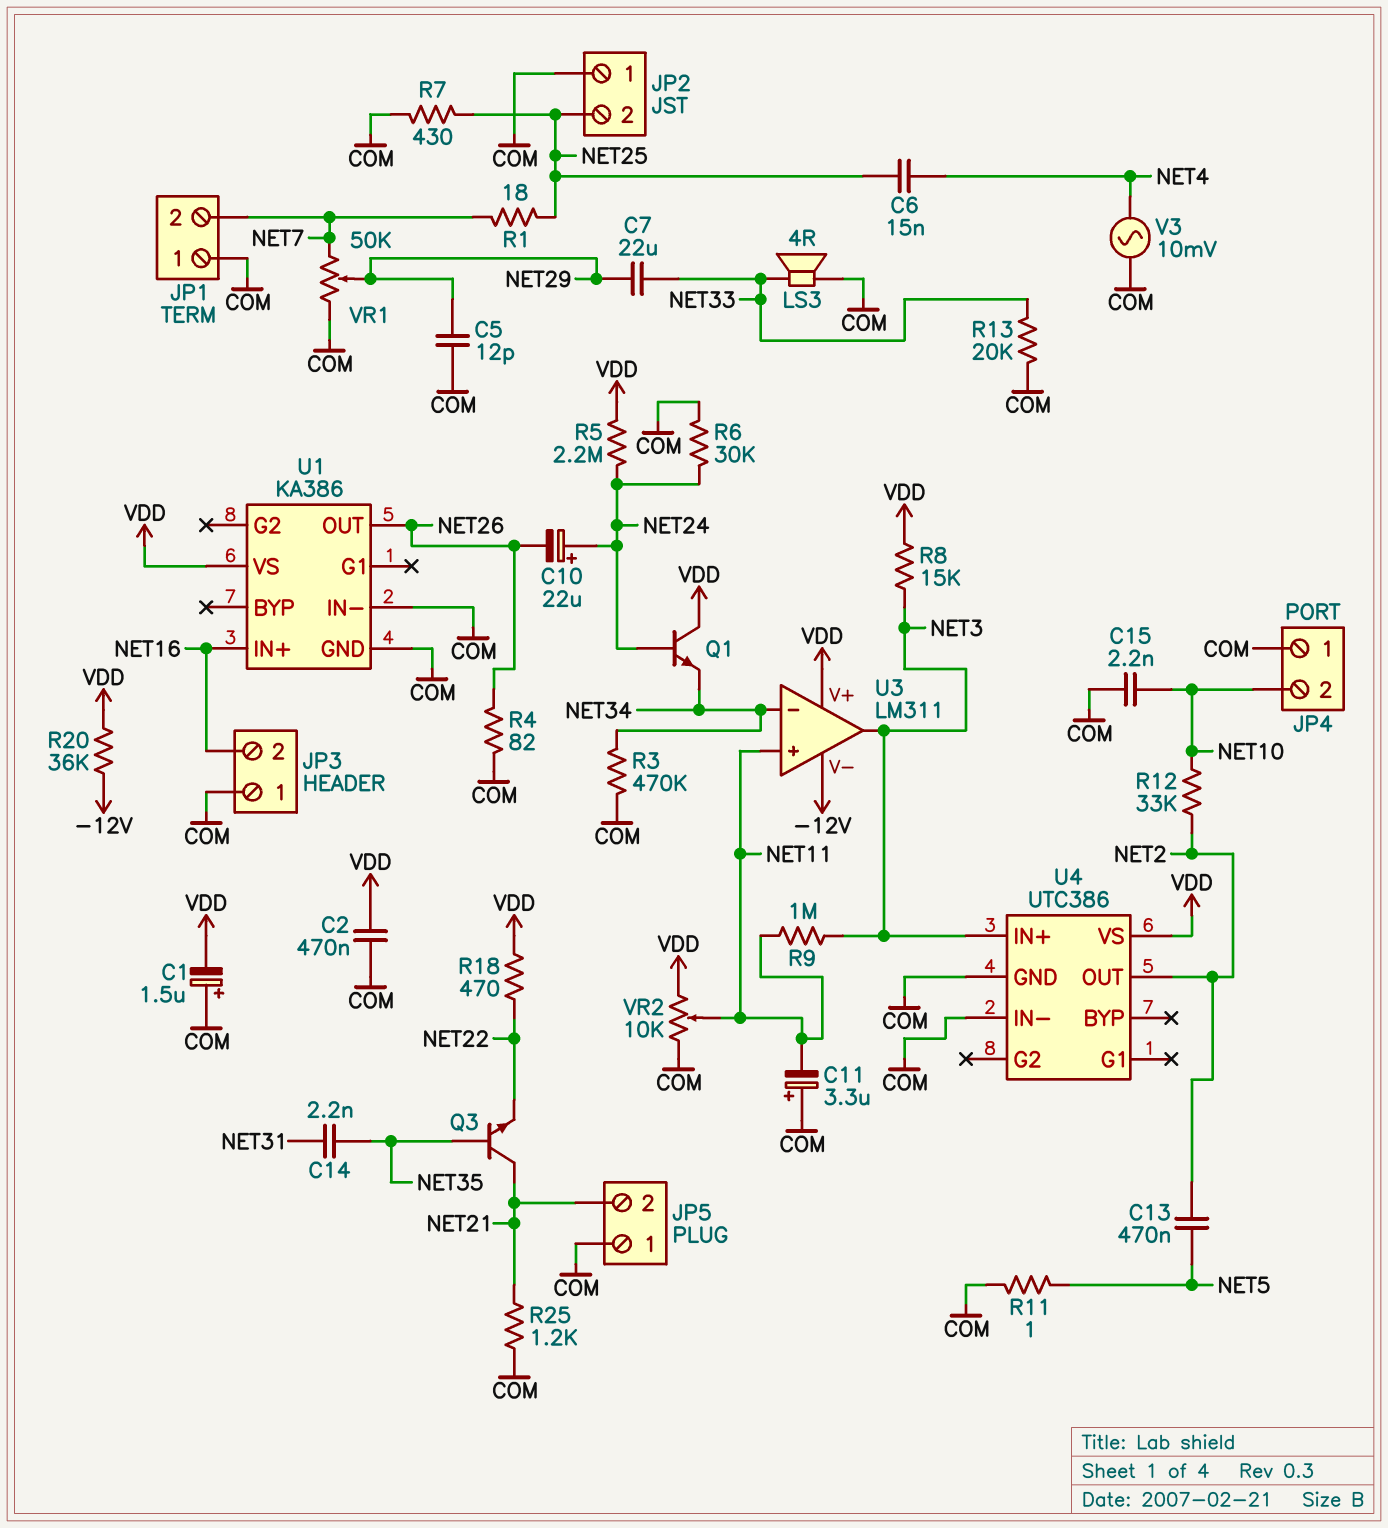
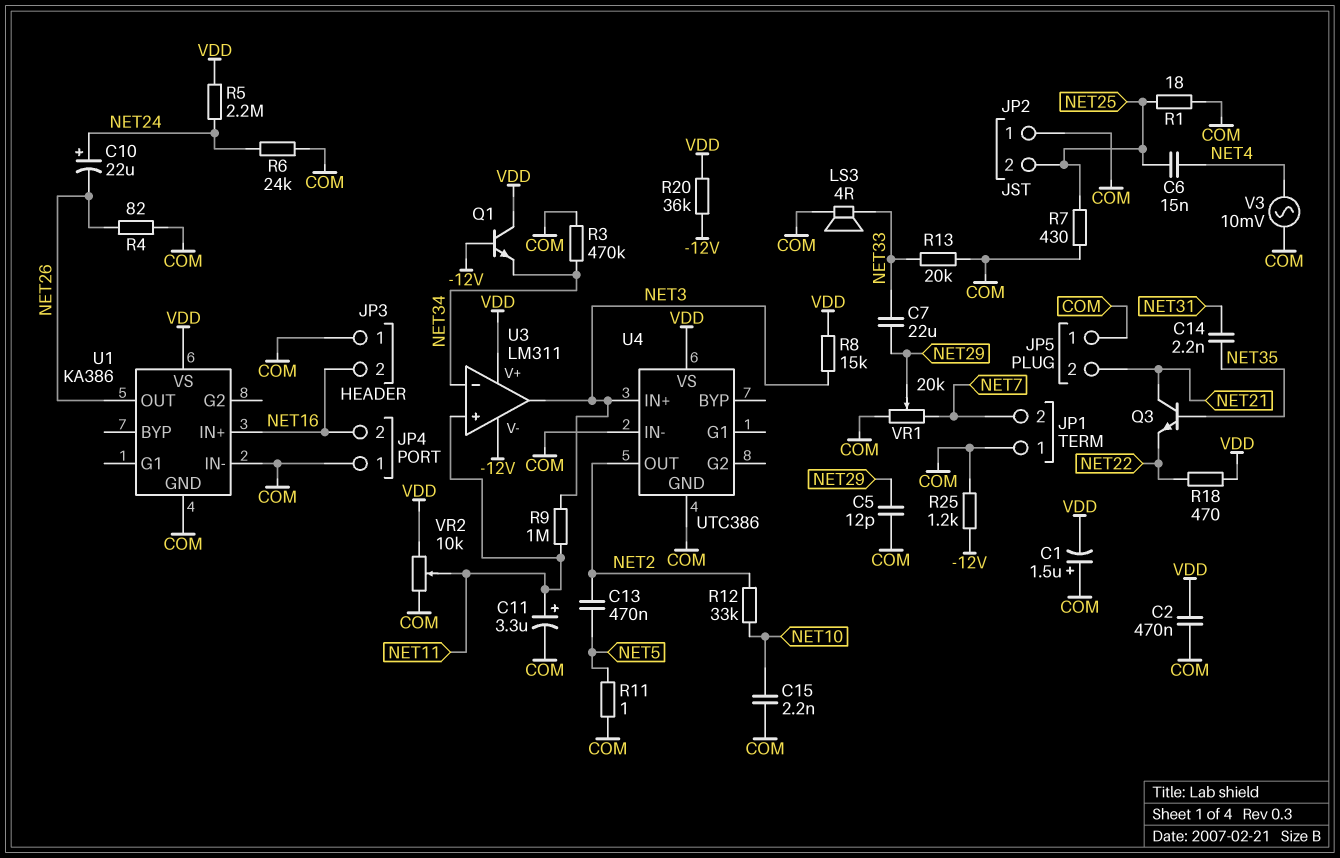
C11: 3.3uF (plus COM, minus NET11) -> 3.3uF (plus NET11, minus COM)
JP4 pin 2: NET10 -> NET16
Q1: NPN (B NET24, C VDD, E NET34) -> NPN (B -12V, C VDD, E NET34)
R1: 18 (NET7, NET25) -> 18 (COM, NET25)
R6: 30k (COM, NET24) -> 24k (COM, NET24)
R25: 1.2k (COM, NET21) -> 1.2k (-12V, COM)
VR1: 50k (COM, NET7, wiper NET29) -> 20k (COM, NET7, wiper NET29)

